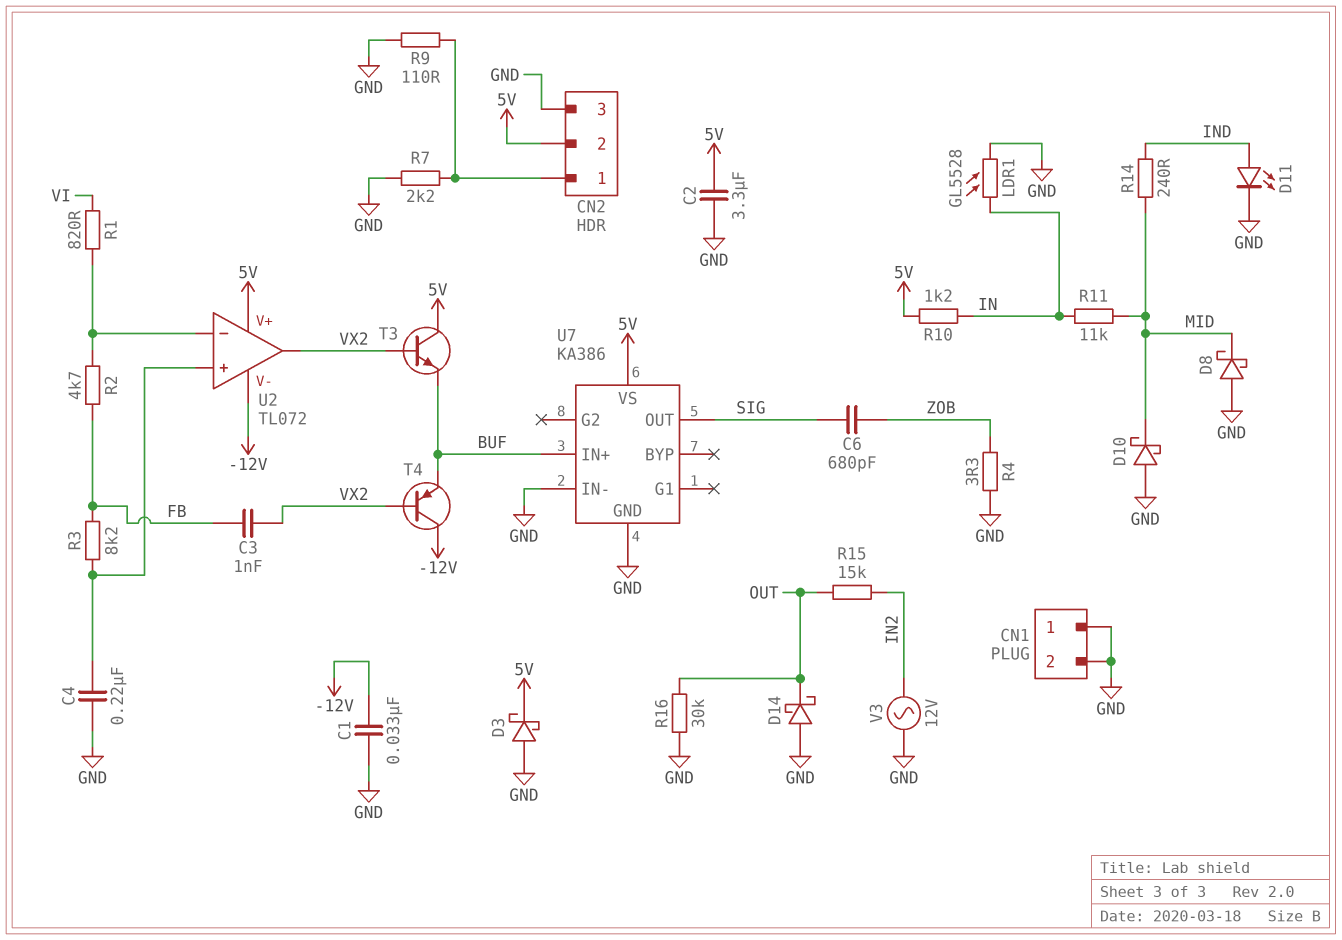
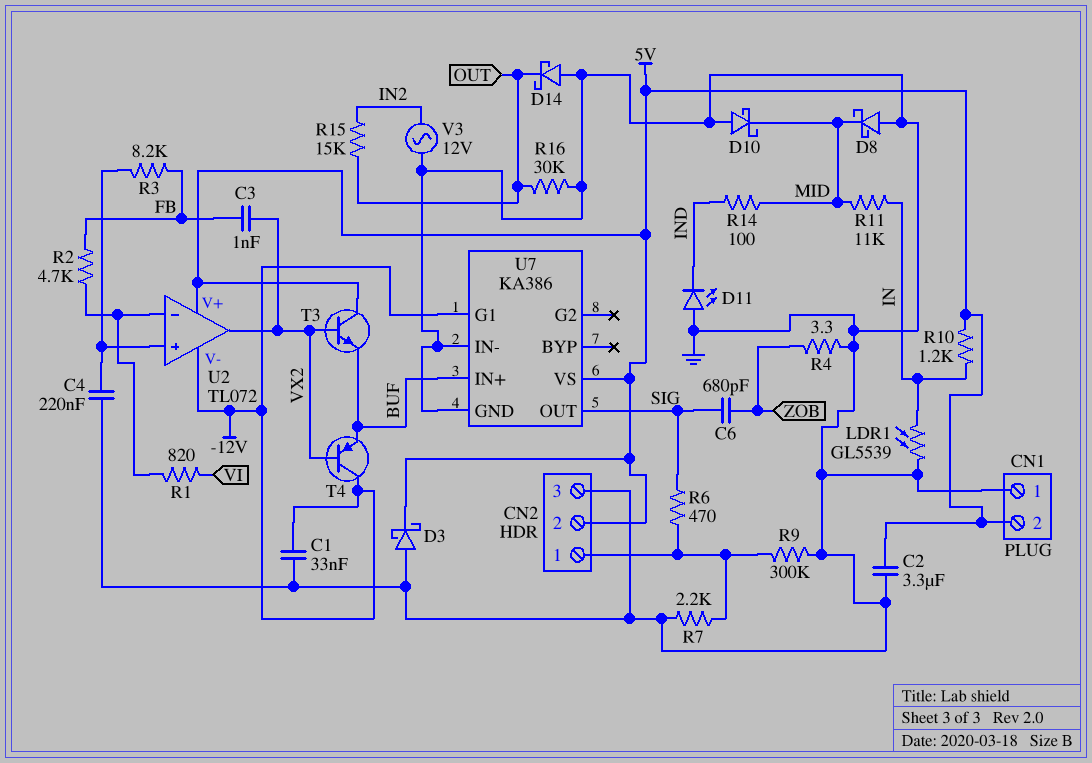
CN1 pin 2: GND -> 5V
D11: LED (A IND, K GND) -> LED (A GND, K IND)
LDR1: GL5528 (GND, IN) -> GL5539 (GND, IN)
R6: none -> 470 (CN2/1, SIG)
R9: 110 (CN2/1, GND) -> 300k (CN2/1, GND)
R14: 240 (IND, MID) -> 100 (IND, MID)
U7 pin G1: none -> -12V

